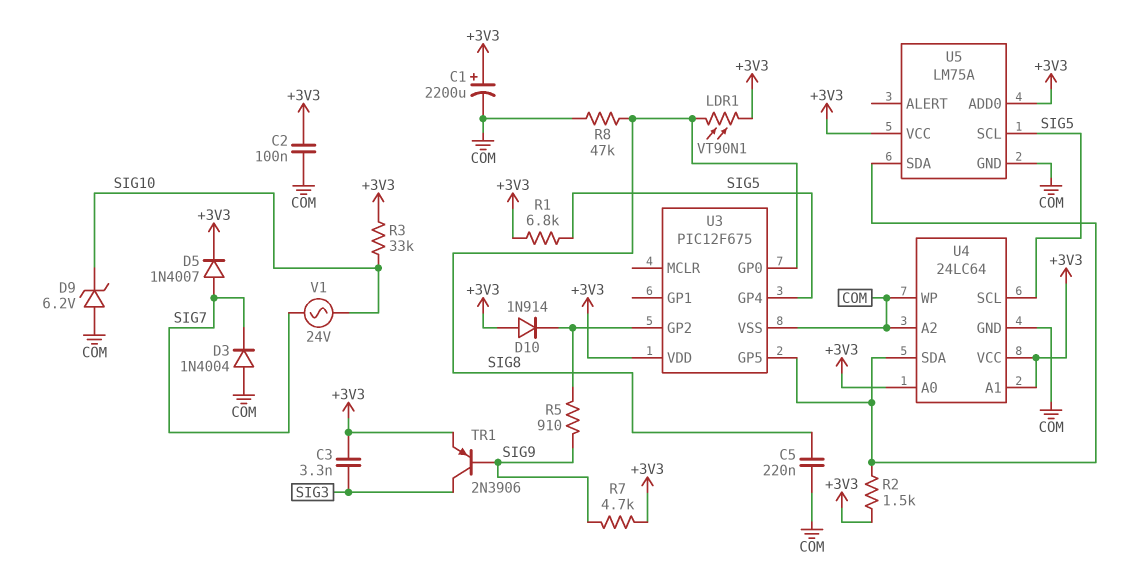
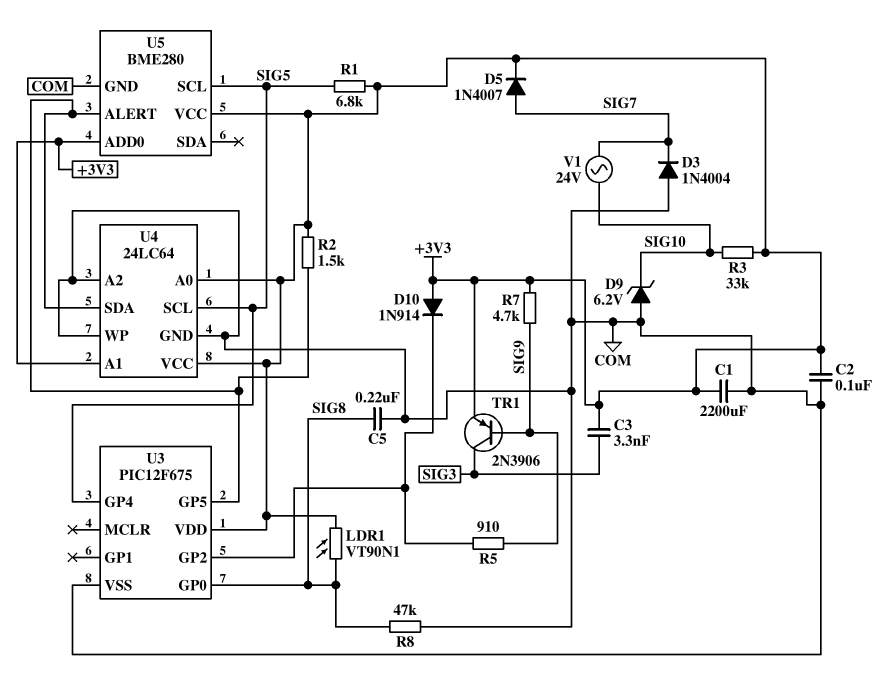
C1: 2200uF (plus +3V3, minus COM) -> 2200uF (+3V3, COM)
U5: LM75A -> BME280
U5 pin ALERT: none -> U3/GP5
U5 pin SDA: U3/GP5 -> none

